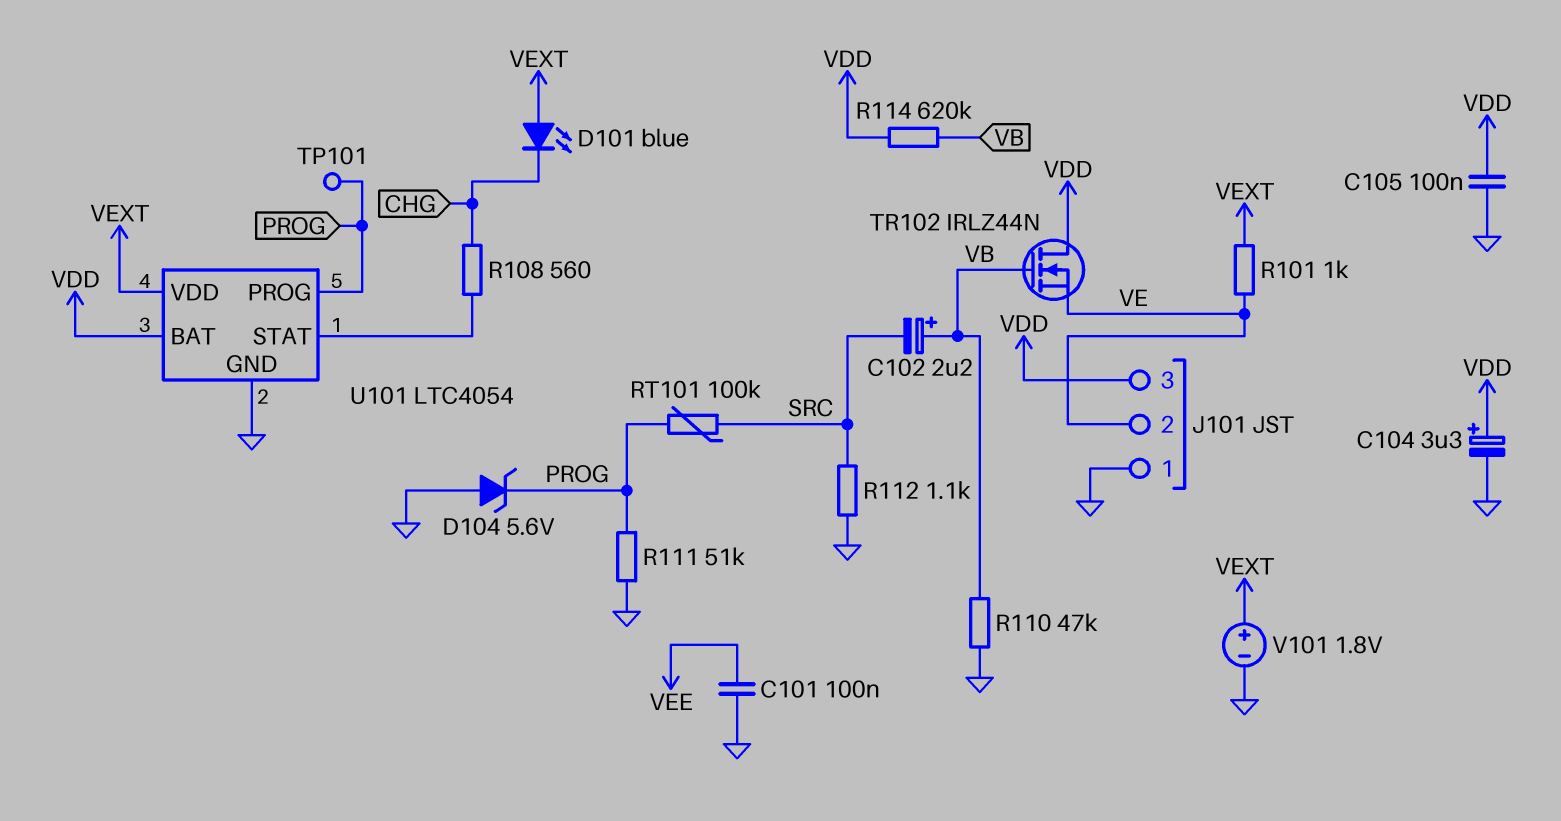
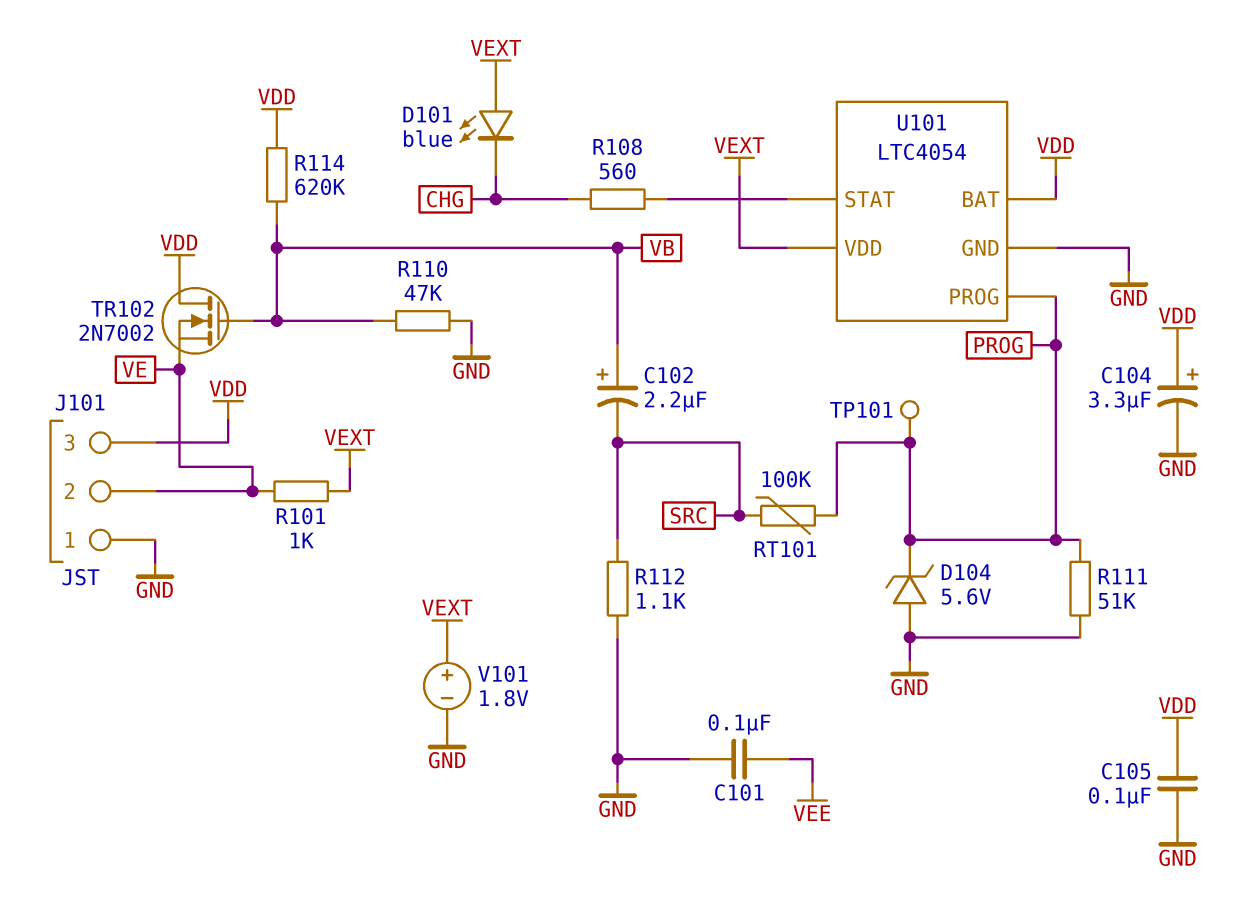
TR102: NMOS IRLZ44N (G VB, D VDD, S VE) -> NMOS 2N7002 (G VB, D VDD, S VE)

